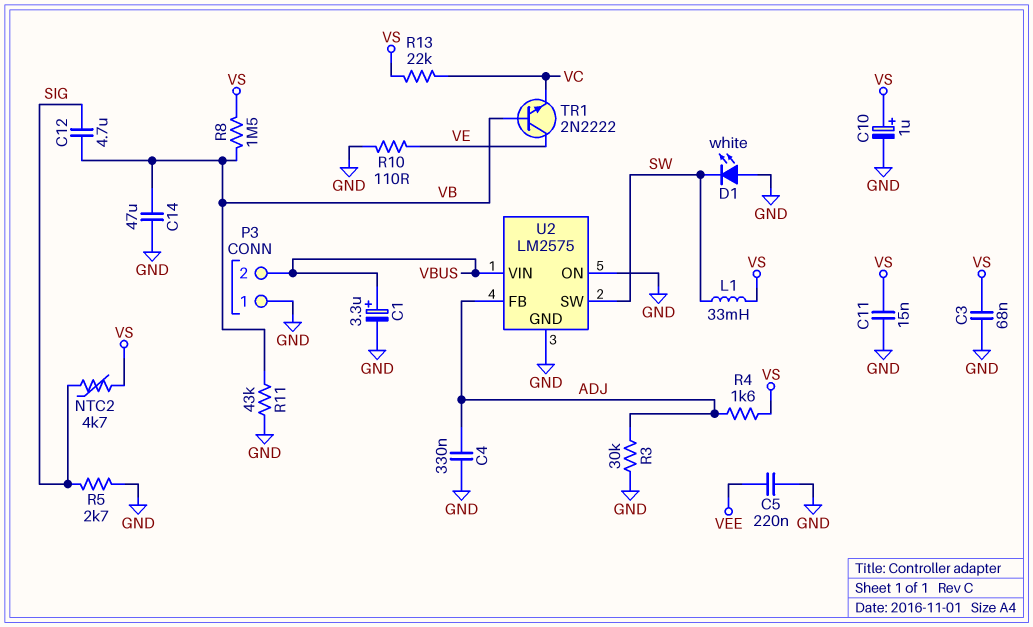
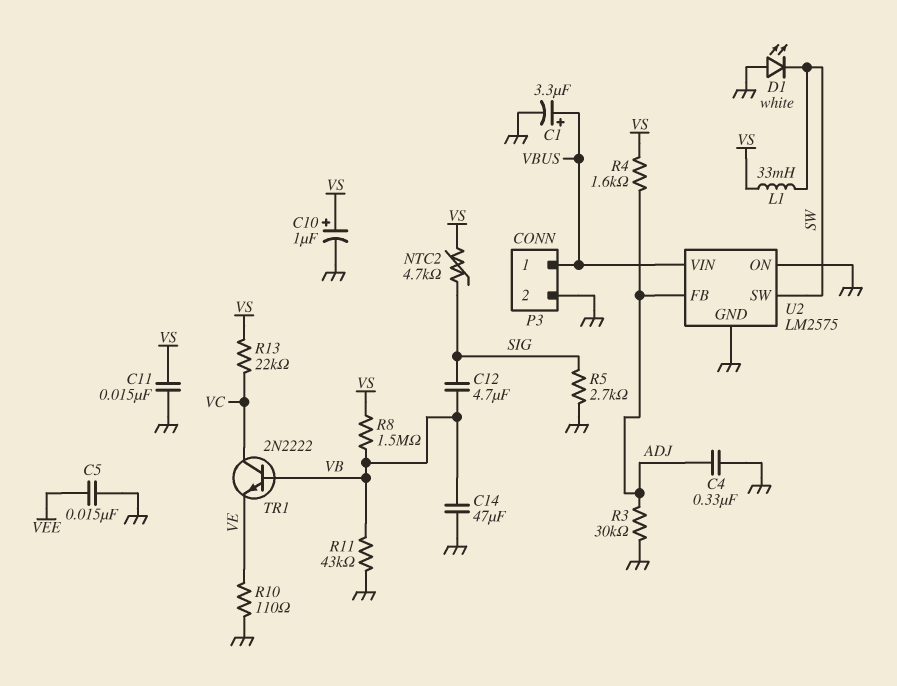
C3: 68nF (GND, VS) -> none
C5: 220nF (GND, VEE) -> 15nF (GND, VEE)
P3 pin 1: GND -> VBUS
P3 pin 2: VBUS -> GND
TR1: NPN 2N2222 (B VB, C VE, E VC) -> NPN 2N2222 (B VB, C VC, E VE)

